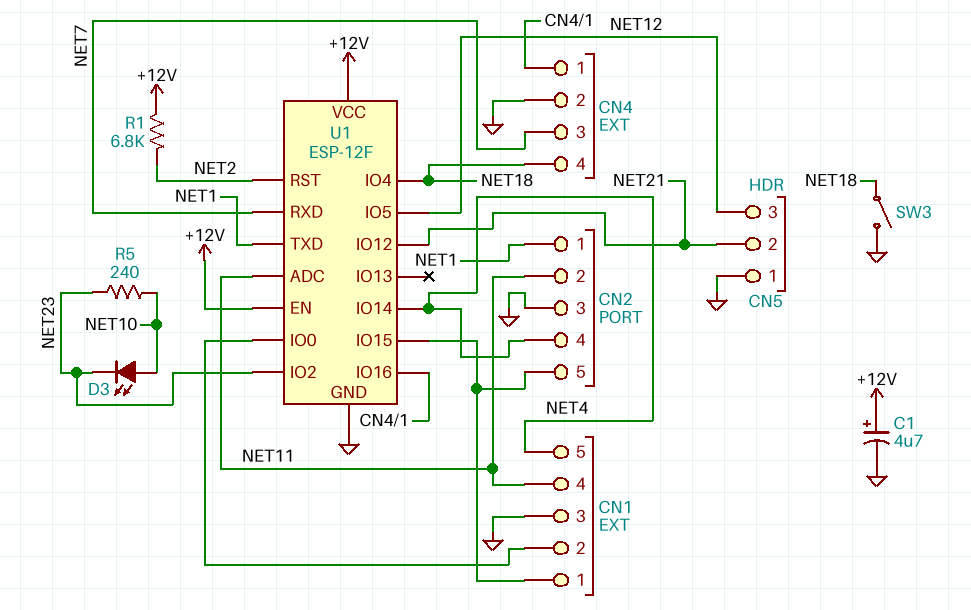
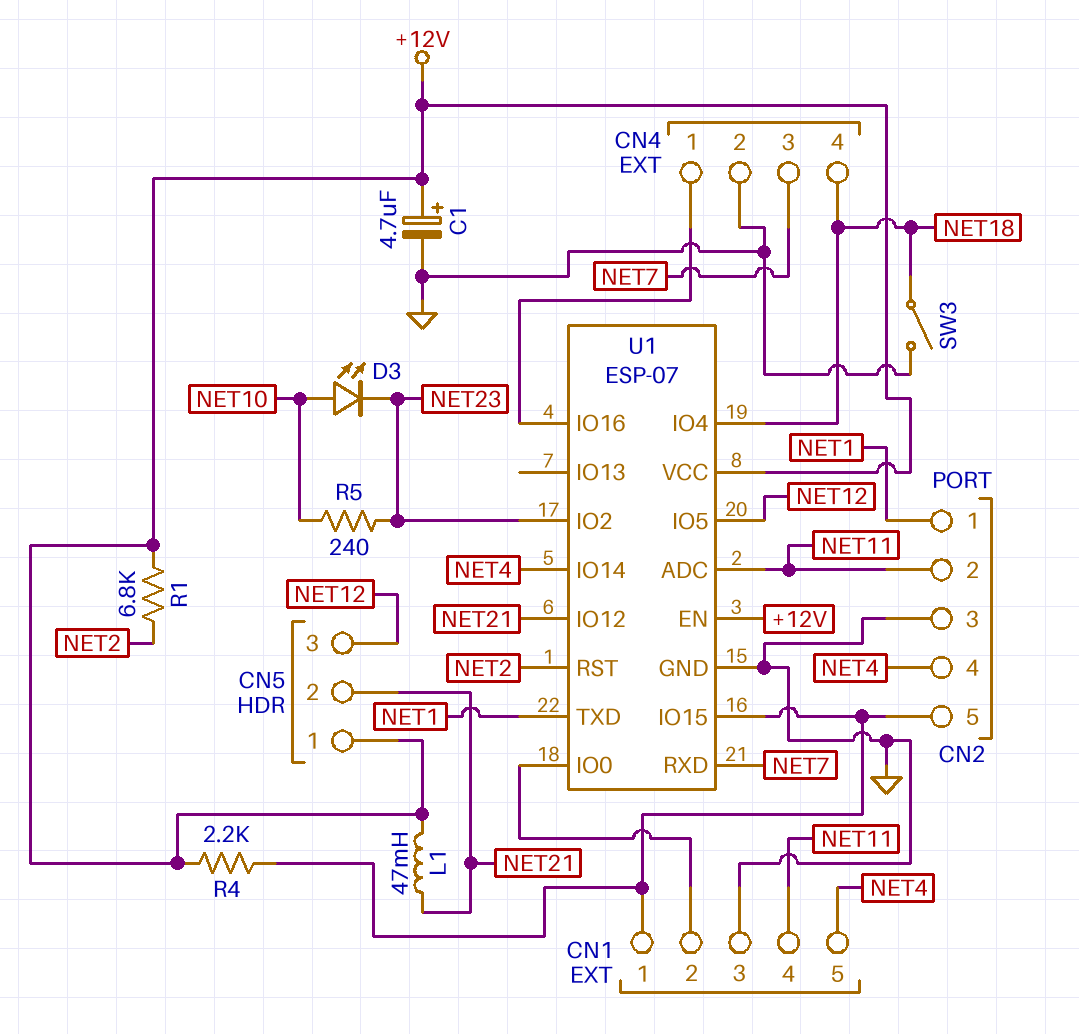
CN5 pin 1: GND -> +12V
L1: none -> 47mH (+12V, NET21)
R4: none -> 2.2k (+12V, CN1/1)
U1: ESP-12F -> ESP-07

